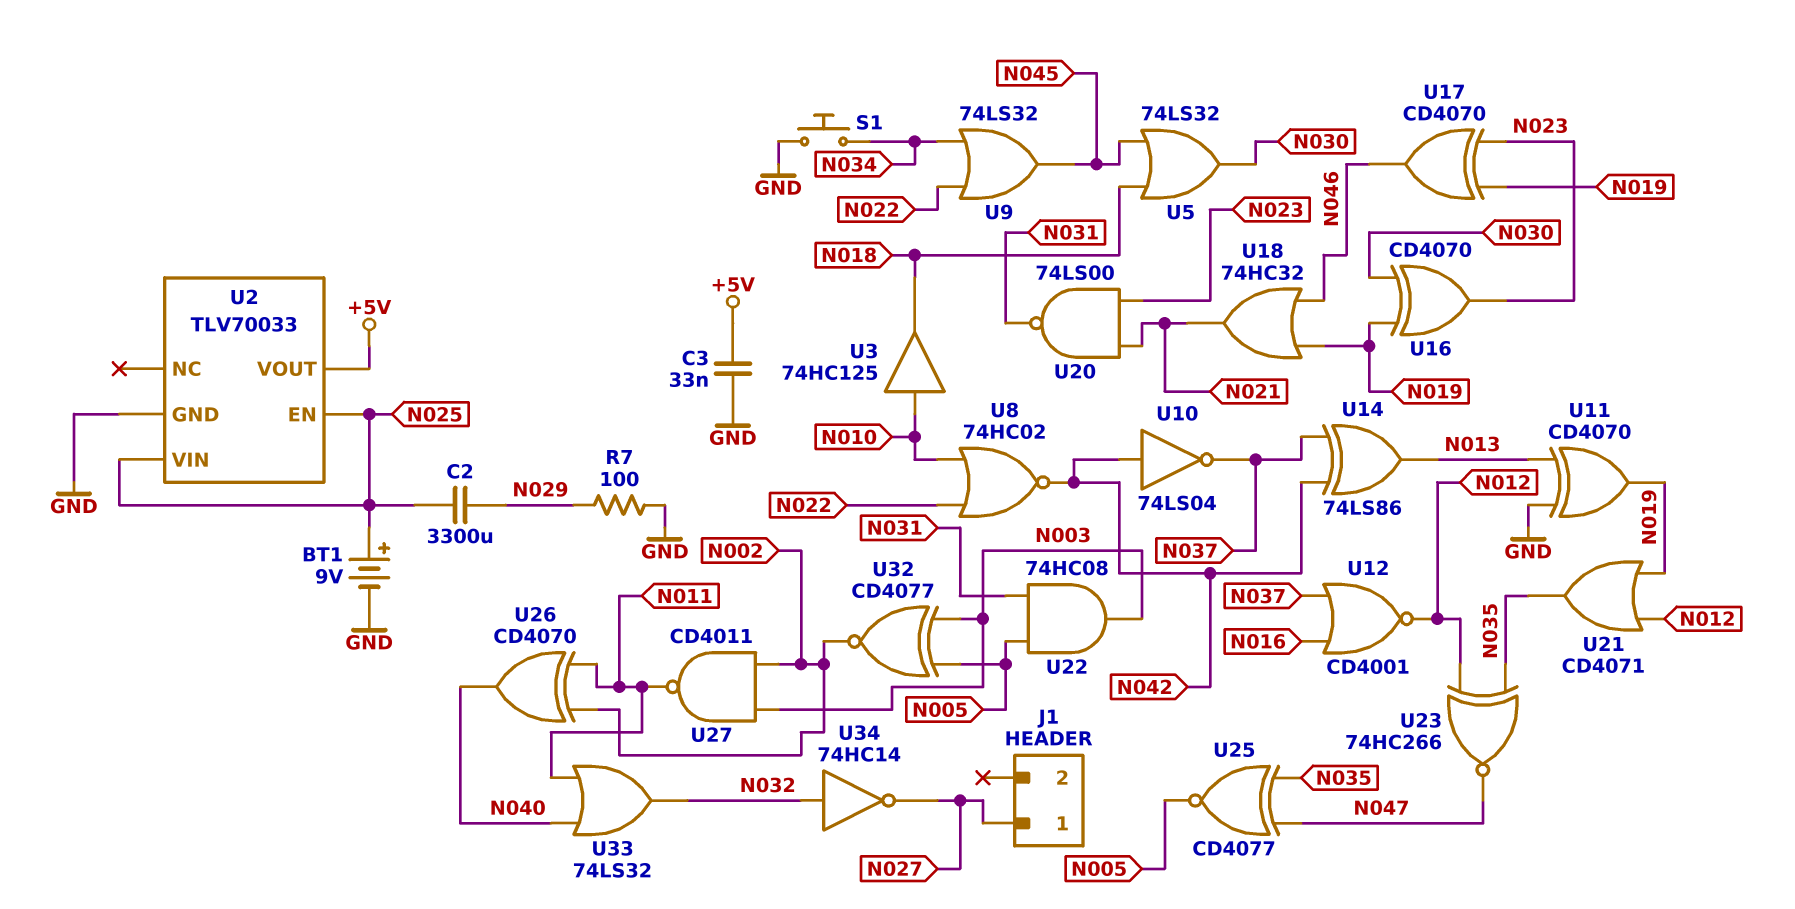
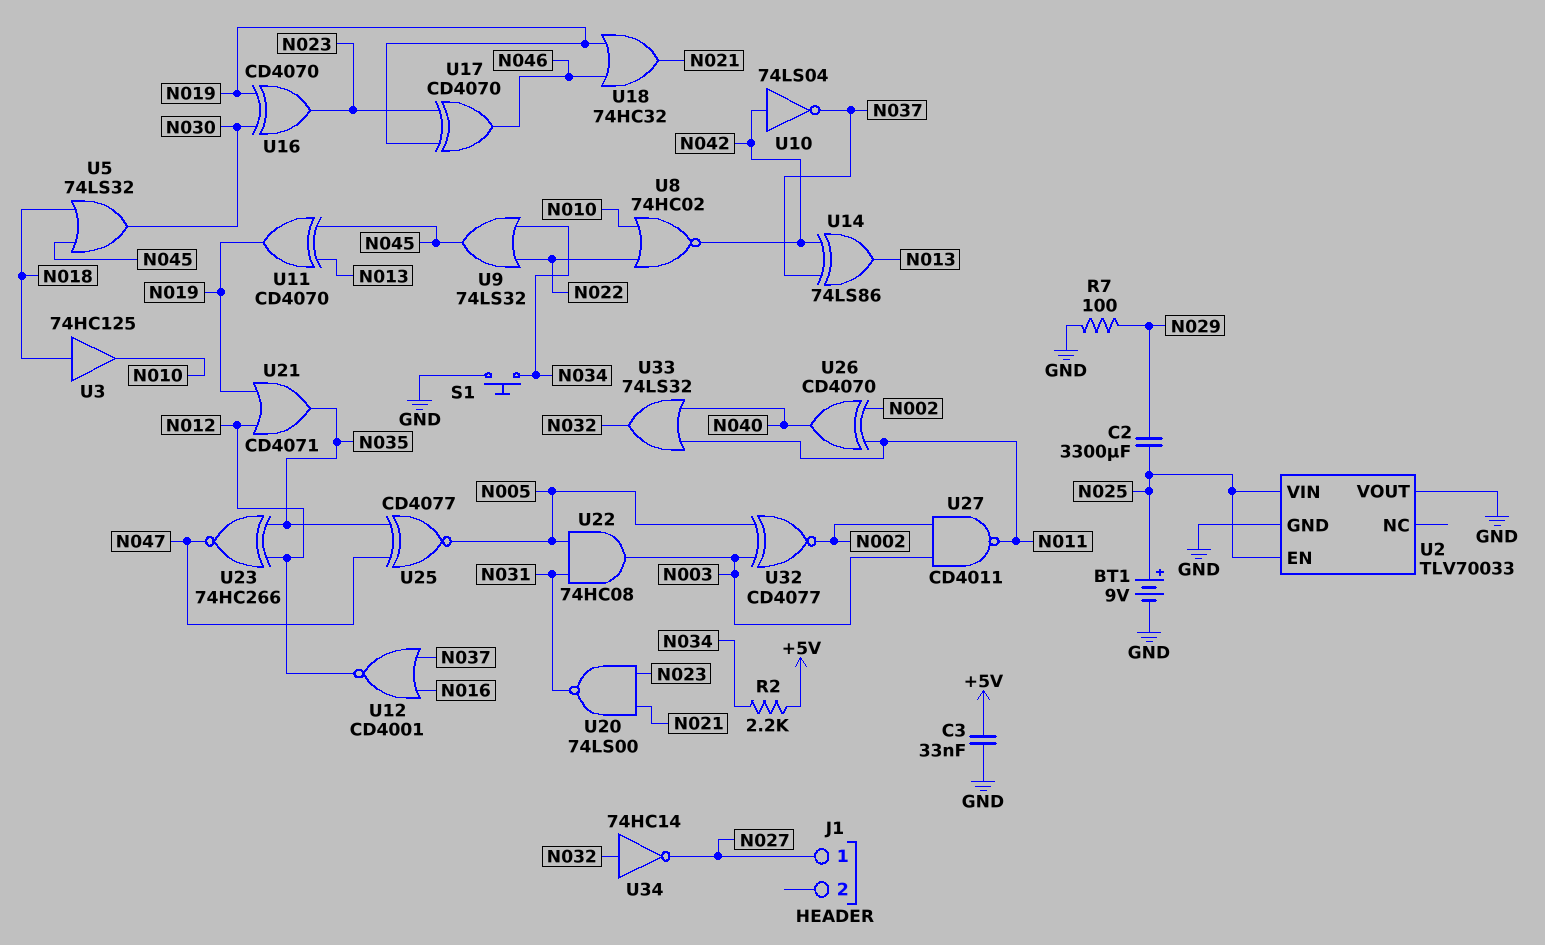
R2: none -> 2.2k (+5V, N034)
U2 pin VOUT: +5V -> GND
U3: buffer 74HC125 (in N010, out N018) -> buffer 74HC125 (in N018, out N010)
U11: XOR CD4070 (in GND, in N013, out N019) -> XOR CD4070 (in N013, in N045, out N019)

